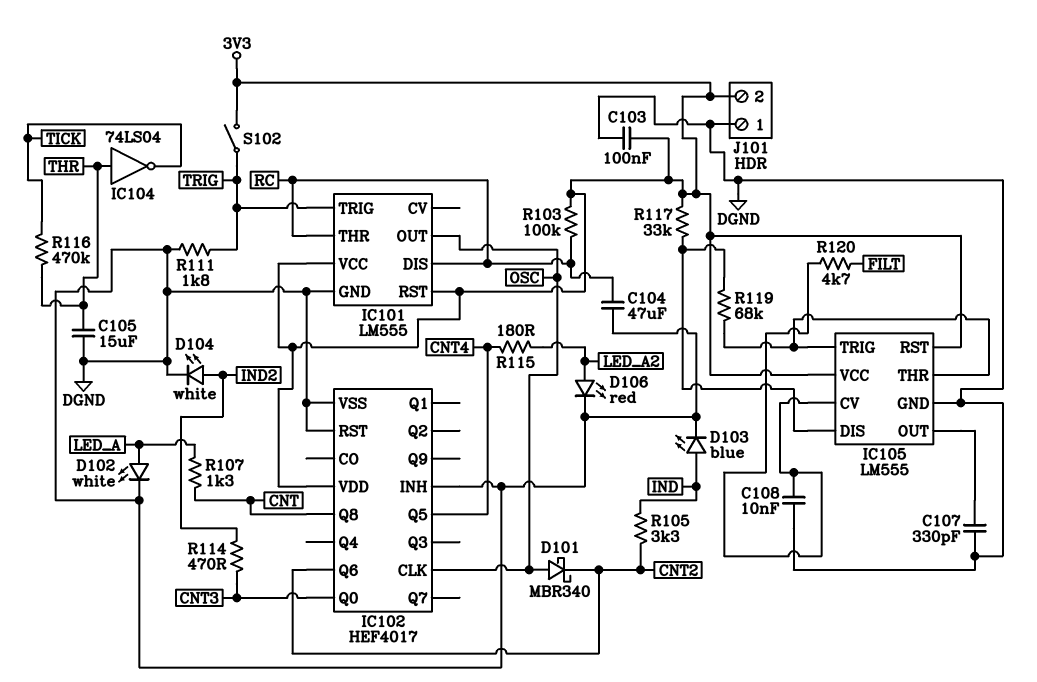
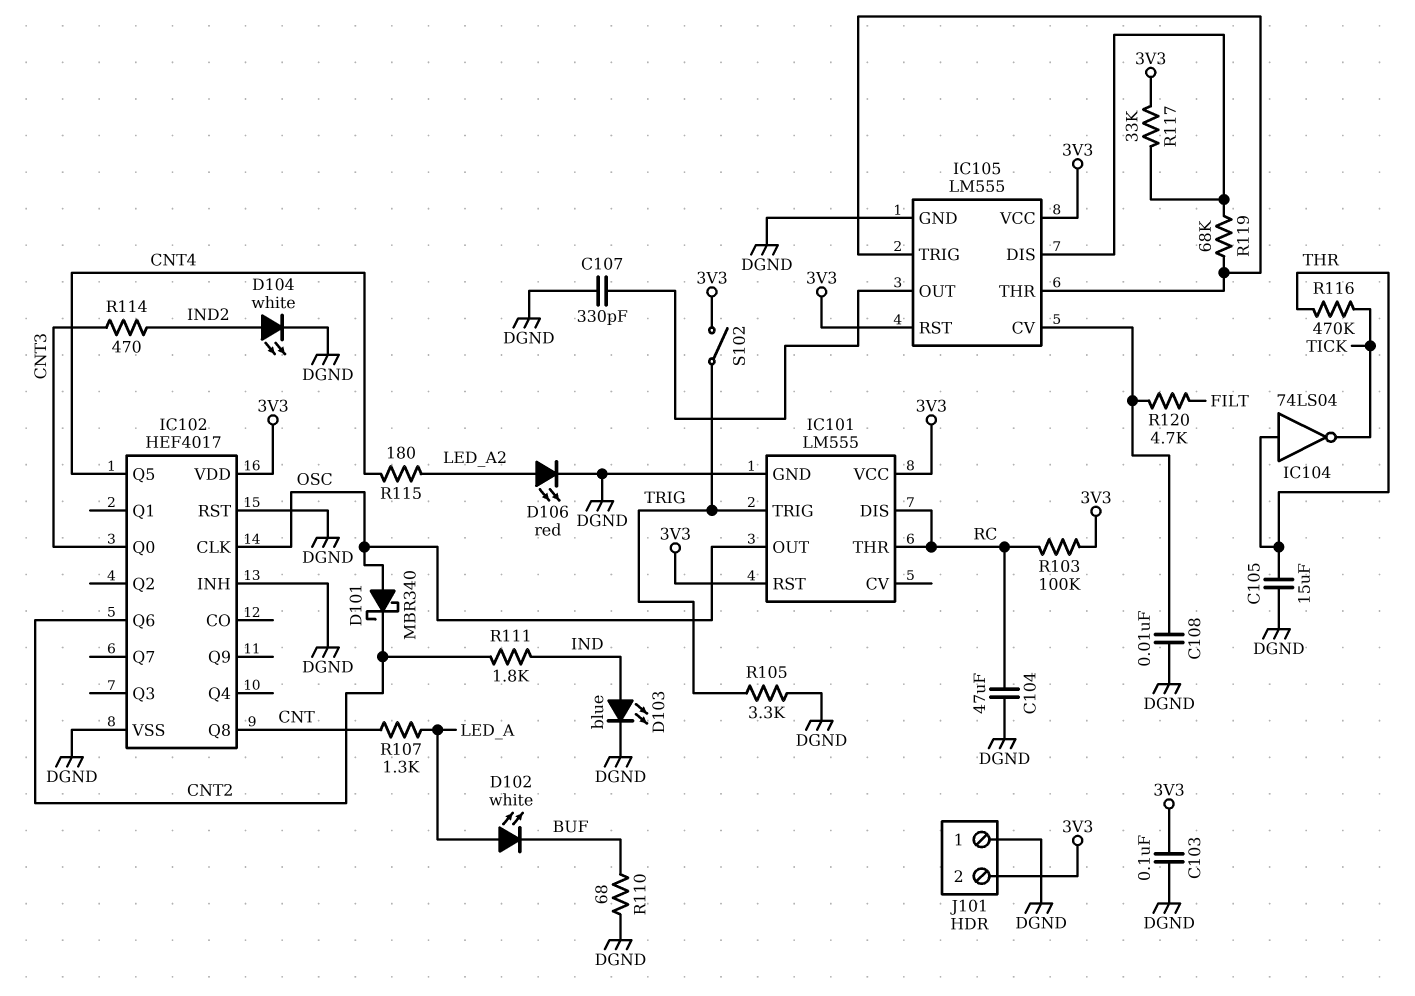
D102: LED white (A LED_A, K DGND) -> LED white (A LED_A, K BUF)
R105: 3.3k (CNT2, IND) -> 3.3k (DGND, TRIG)
R110: none -> 68 (BUF, DGND)
R111: 1.8k (DGND, TRIG) -> 1.8k (CNT2, IND)

